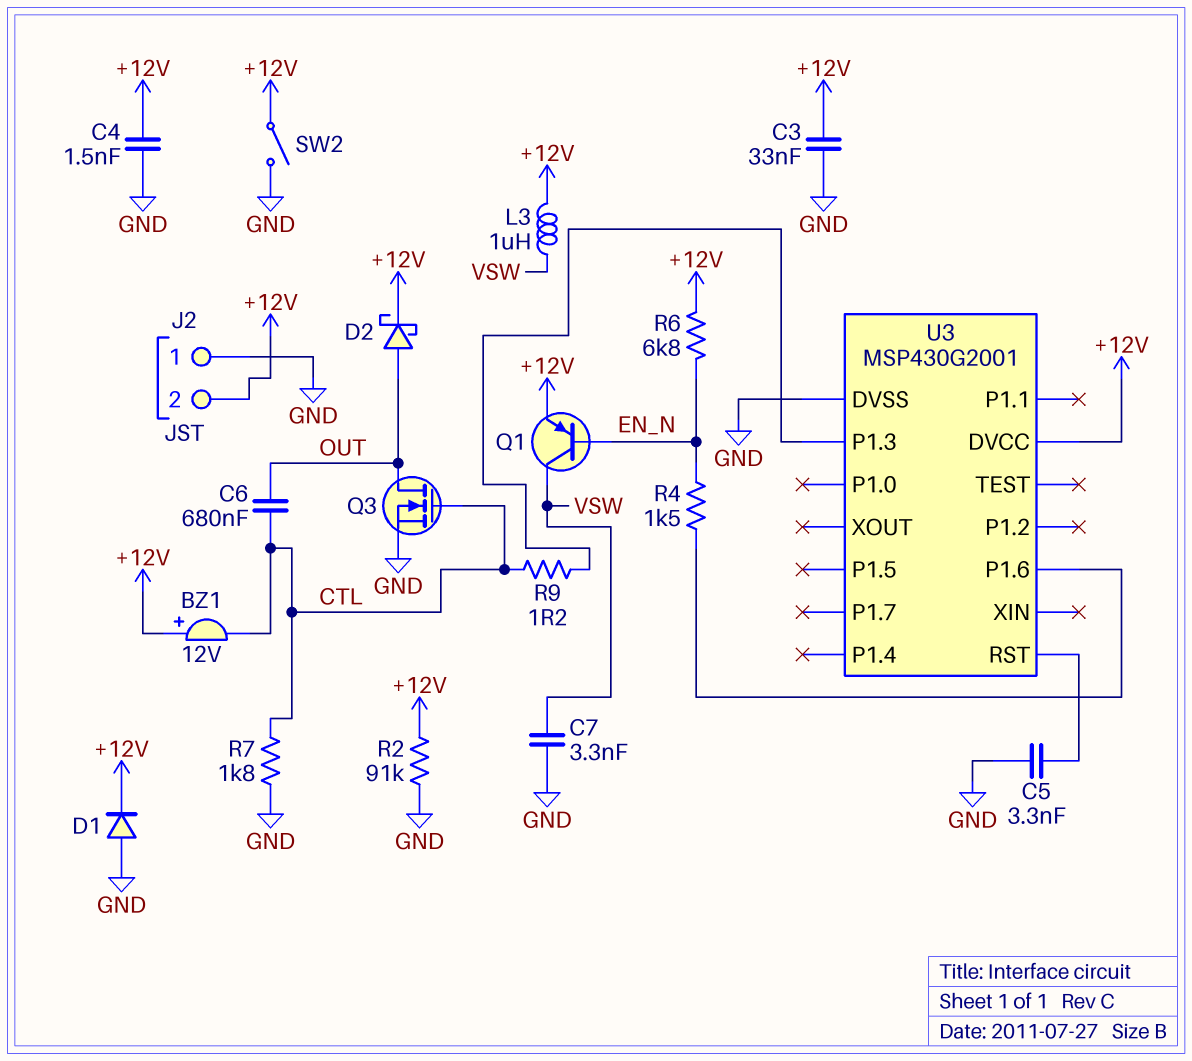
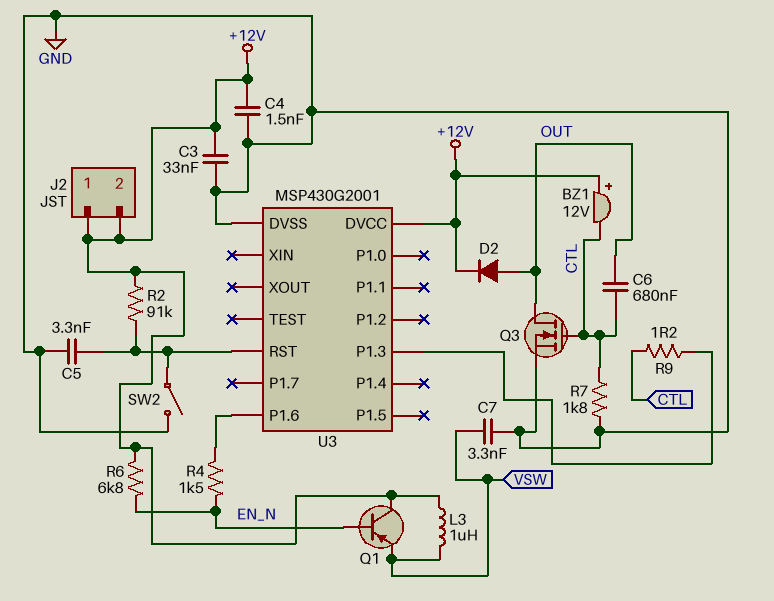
D1: diode (A GND, K +12V) -> none
D2: schottky (A OUT, K +12V) -> diode (A OUT, K +12V)
J2 pin 1: GND -> +12V
Q1: PNP (B EN_N, C VSW, E +12V) -> PNP (B EN_N, C +12V, E VSW)
R2: 91k (+12V, GND) -> 91k (+12V, U3/RST)
SW2: switch (+12V, GND) -> switch (GND, U3/RST)

